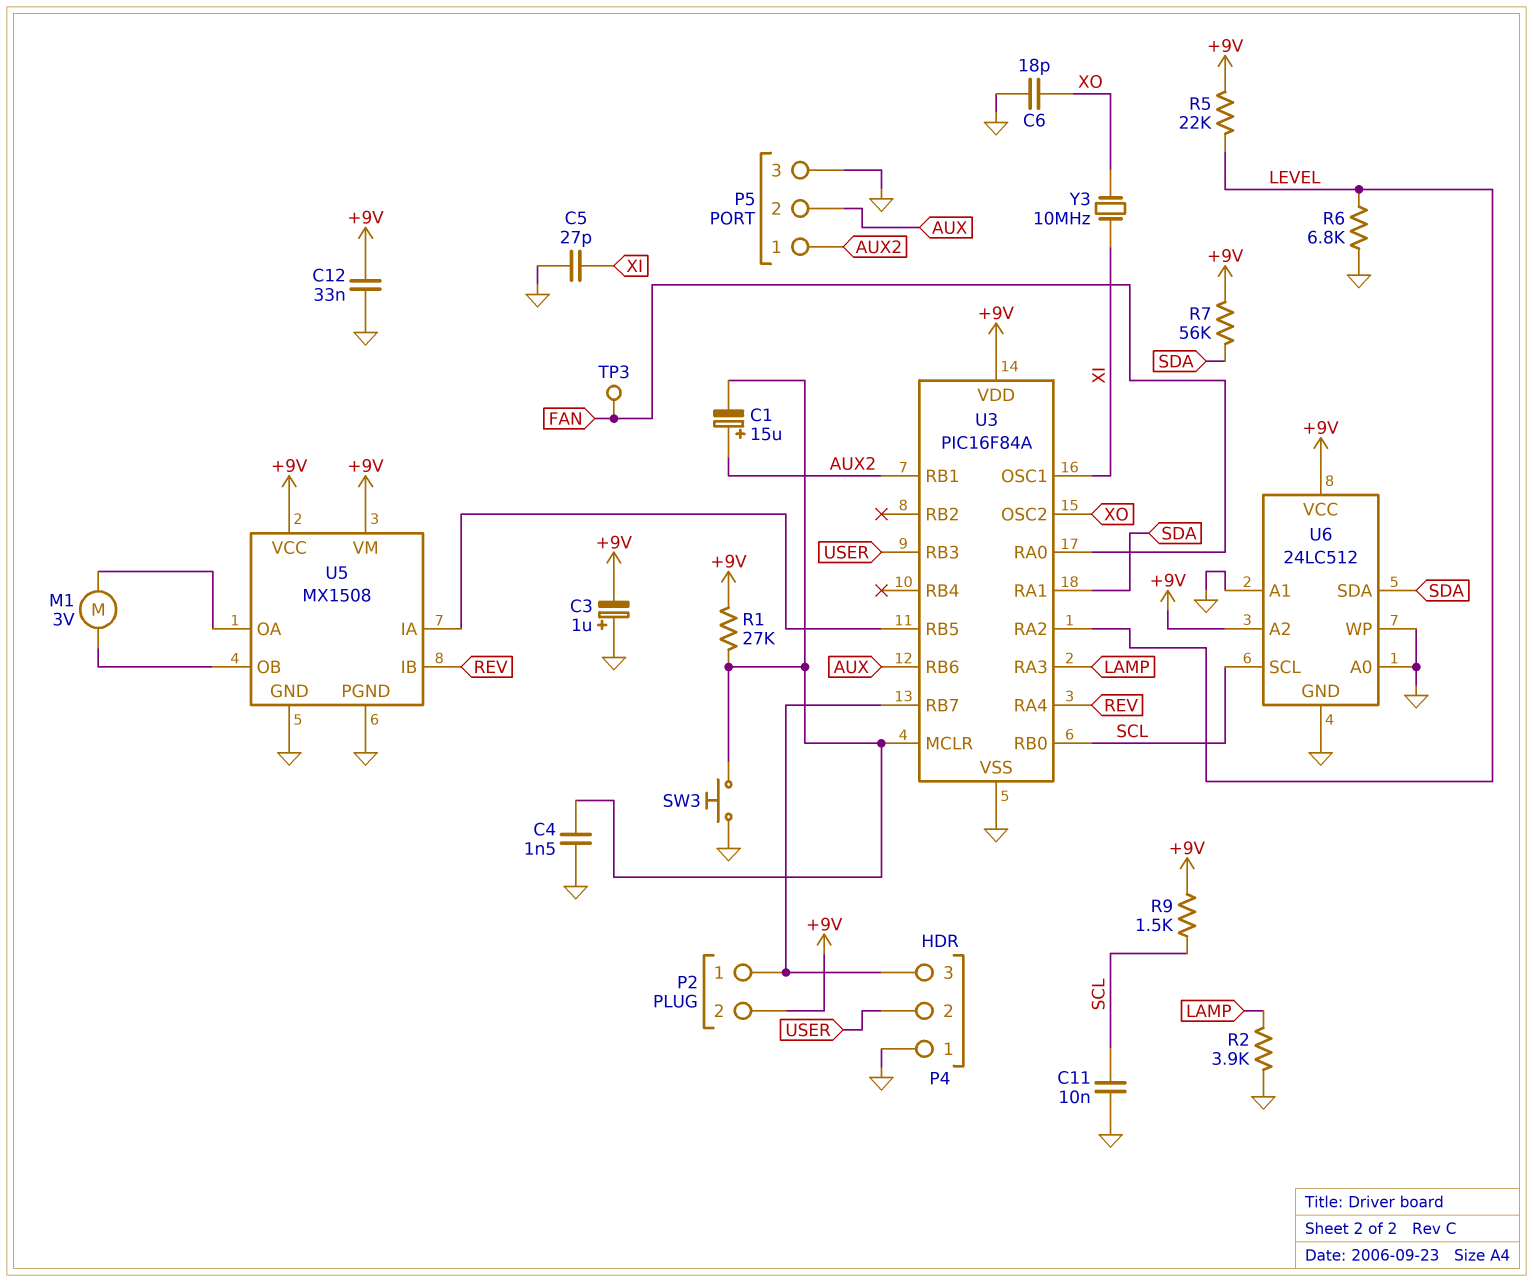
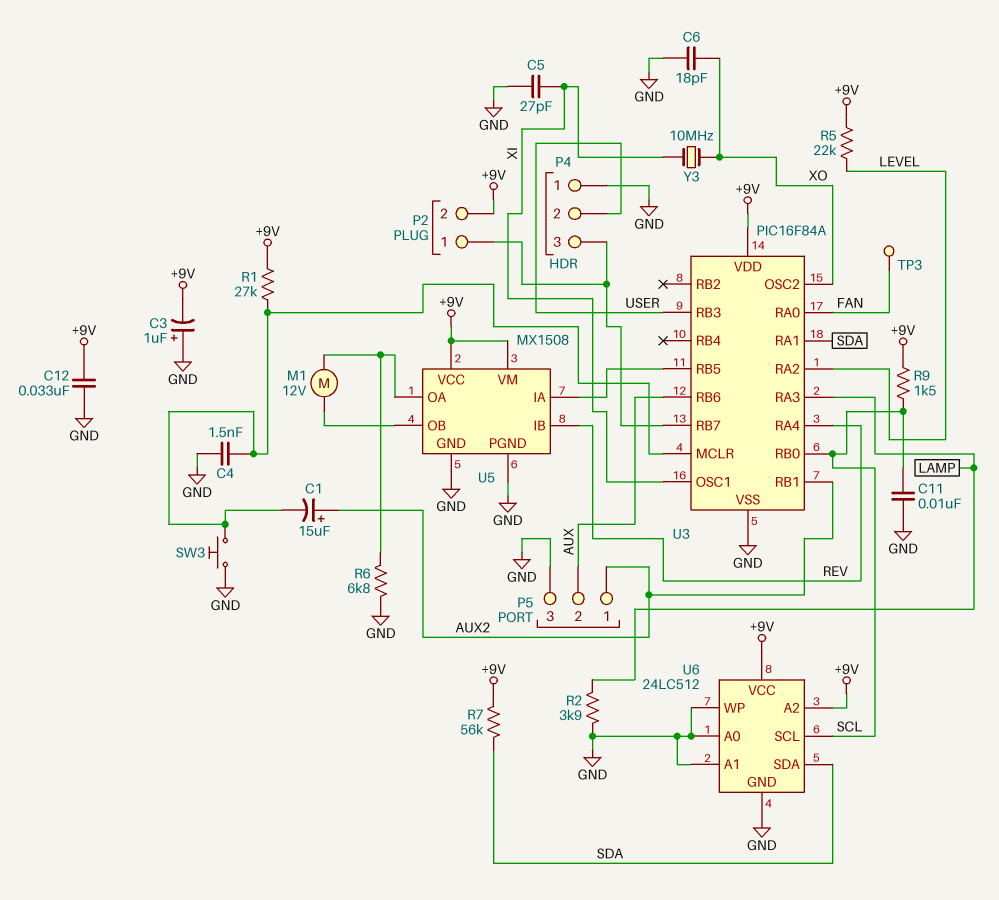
M1: motor 3V (U5/OA, U5/OB) -> motor 12V (U5/OA, U5/OB)
R6: 6.8k (GND, LEVEL) -> 6.8k (GND, U5/OA)

